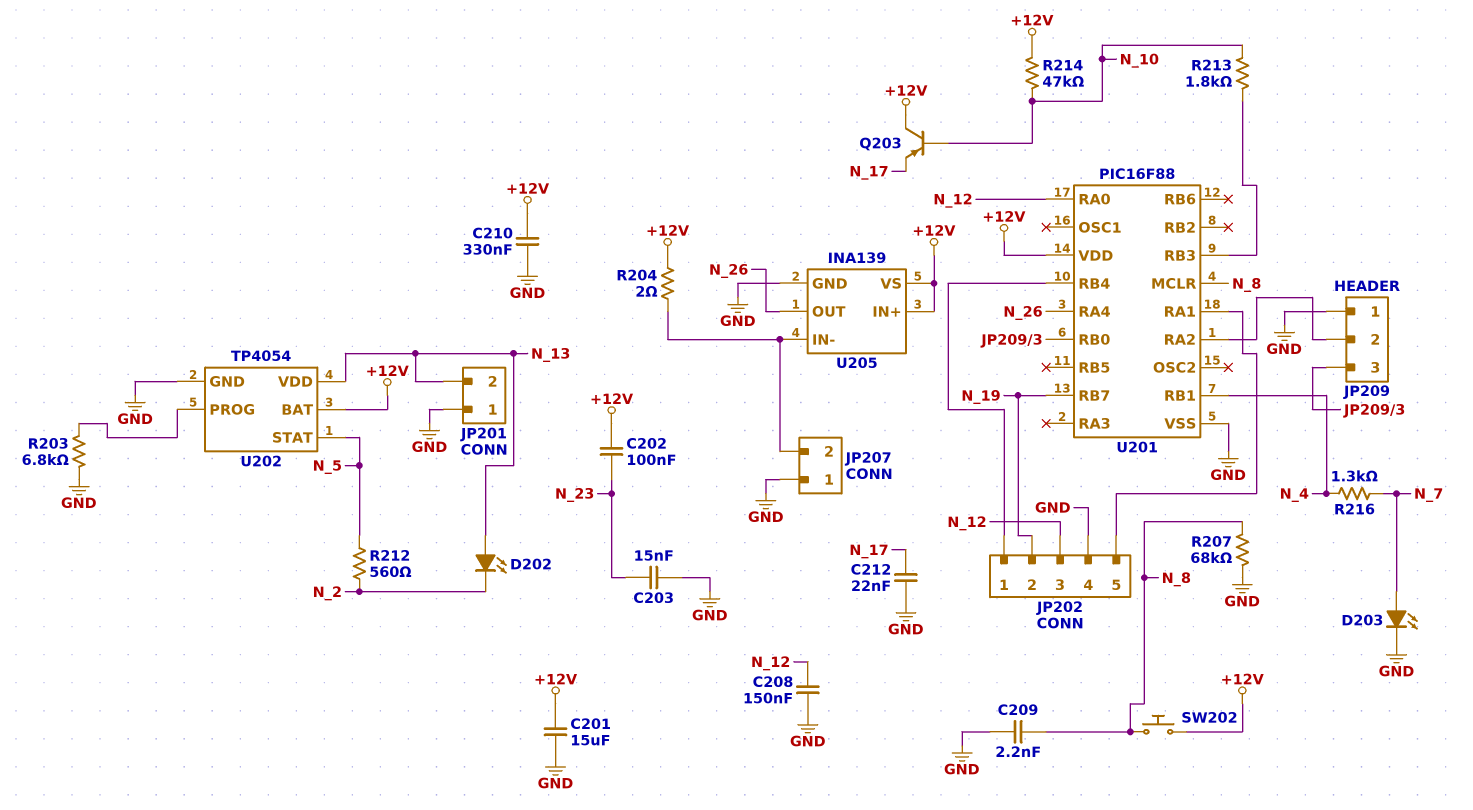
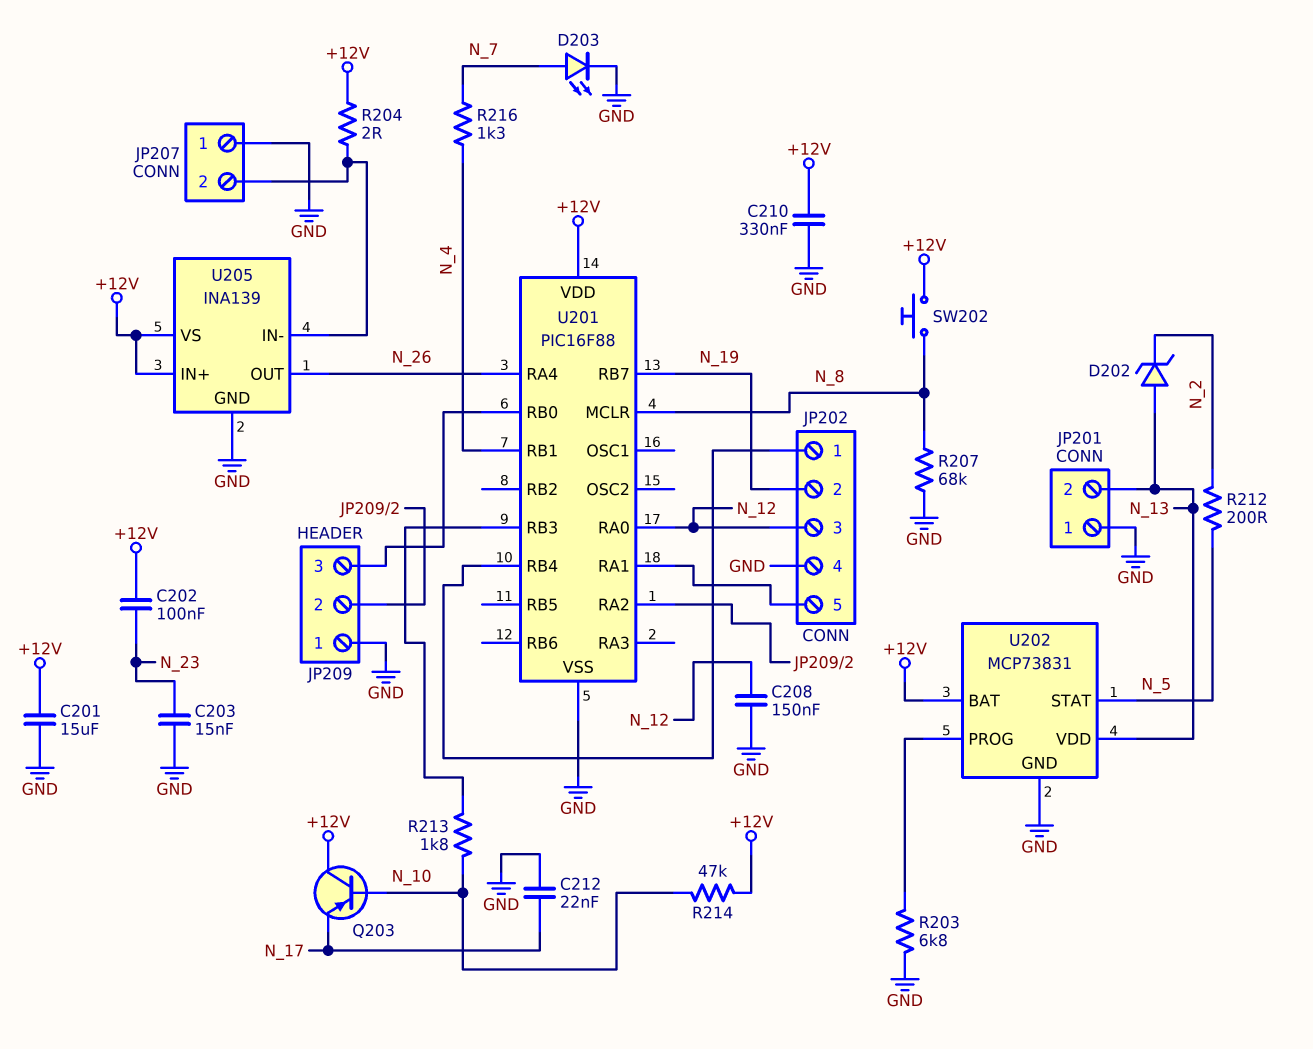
C209: 2.2nF (GND, N_8) -> none
D202: LED (A N_13, K N_2) -> zener (A N_13, K N_2)
R212: 560 (N_2, N_5) -> 200 (N_2, N_5)
U202: TP4054 -> MCP73831

